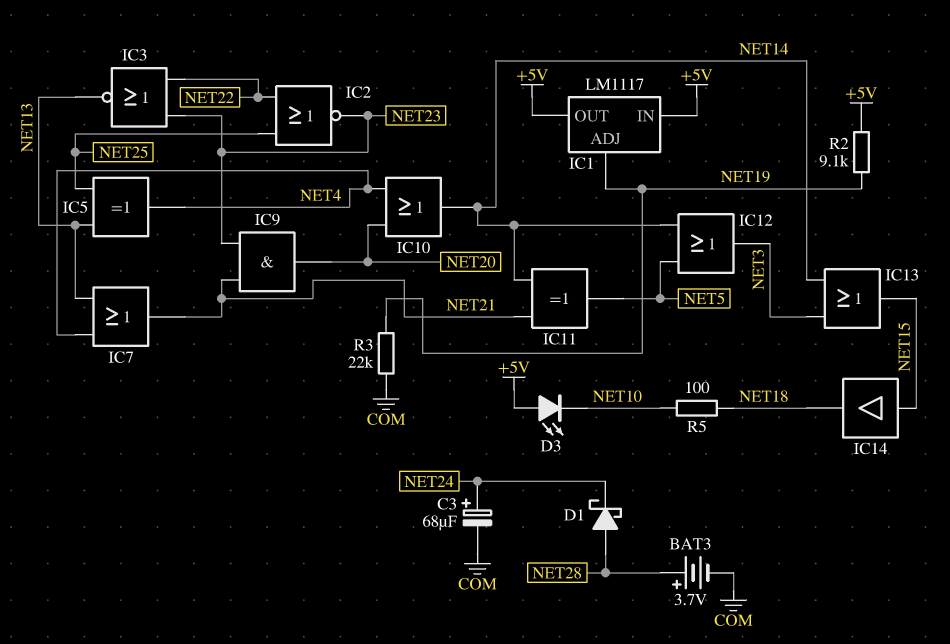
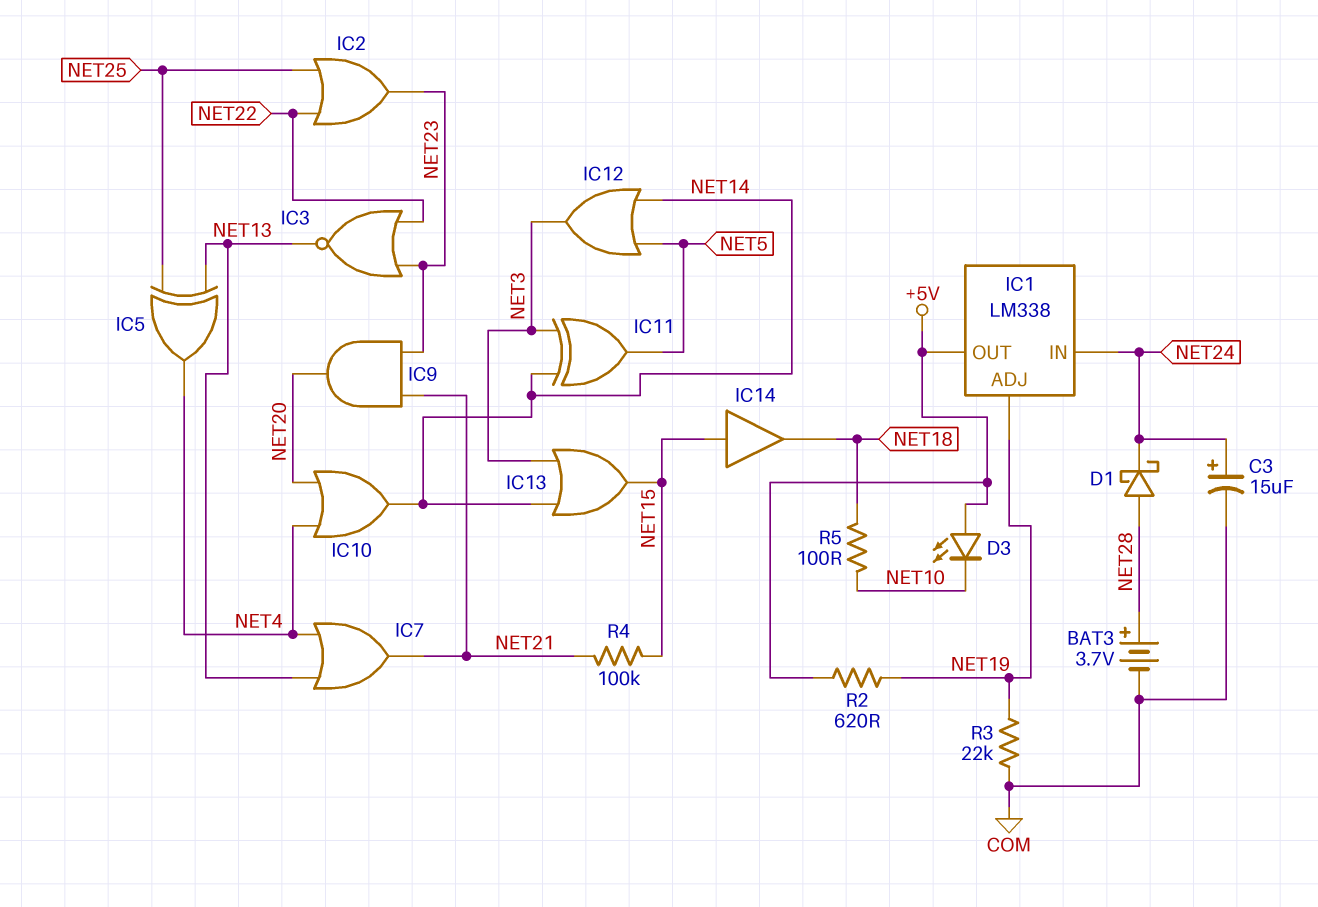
C3: 68uF (plus NET24, minus COM) -> 15uF (plus NET24, minus COM)
IC1: LM1117 -> LM338
IC1 pin IN: +5V -> NET24
IC2: NOR (in NET22, in NET25, out NET23) -> OR (in NET22, in NET25, out NET23)
IC11: XOR (in NET14, in NET21, out NET5) -> XOR (in NET3, in NET14, out NET5)
R2: 9.1k (+5V, NET19) -> 620 (+5V, NET19)
R4: none -> 100k (NET15, NET21)

